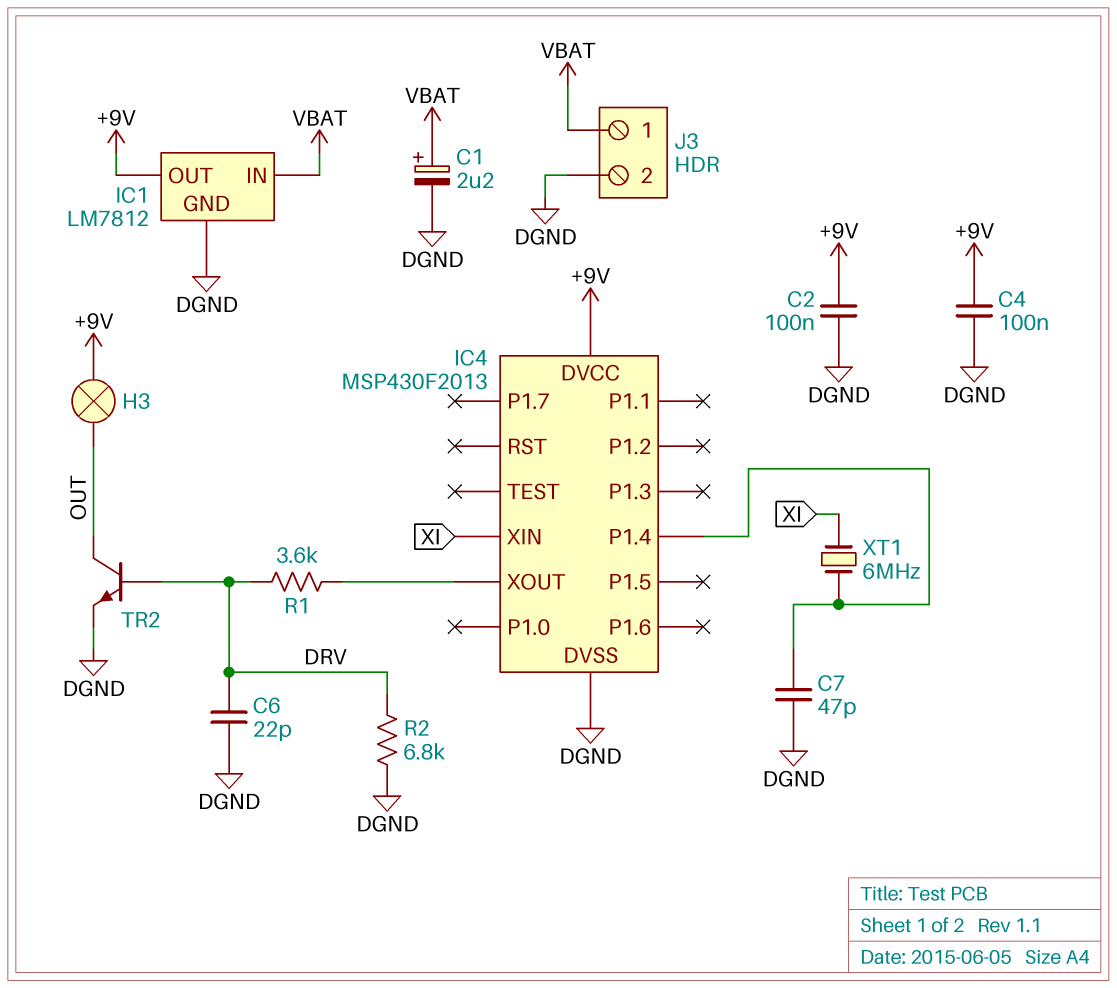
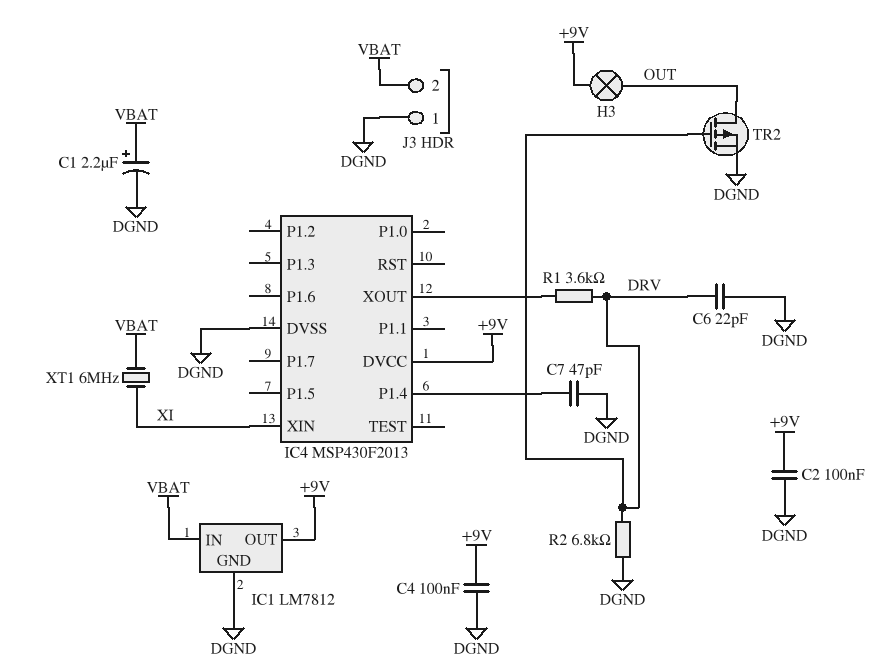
J3 pin 1: VBAT -> DGND
J3 pin 2: DGND -> VBAT
TR2: NPN (B DRV, C OUT, E DGND) -> PMOS (G DRV, D OUT, S DGND)
XT1: 6MHz (IC4/P1.4, XI) -> 6MHz (VBAT, XI)

